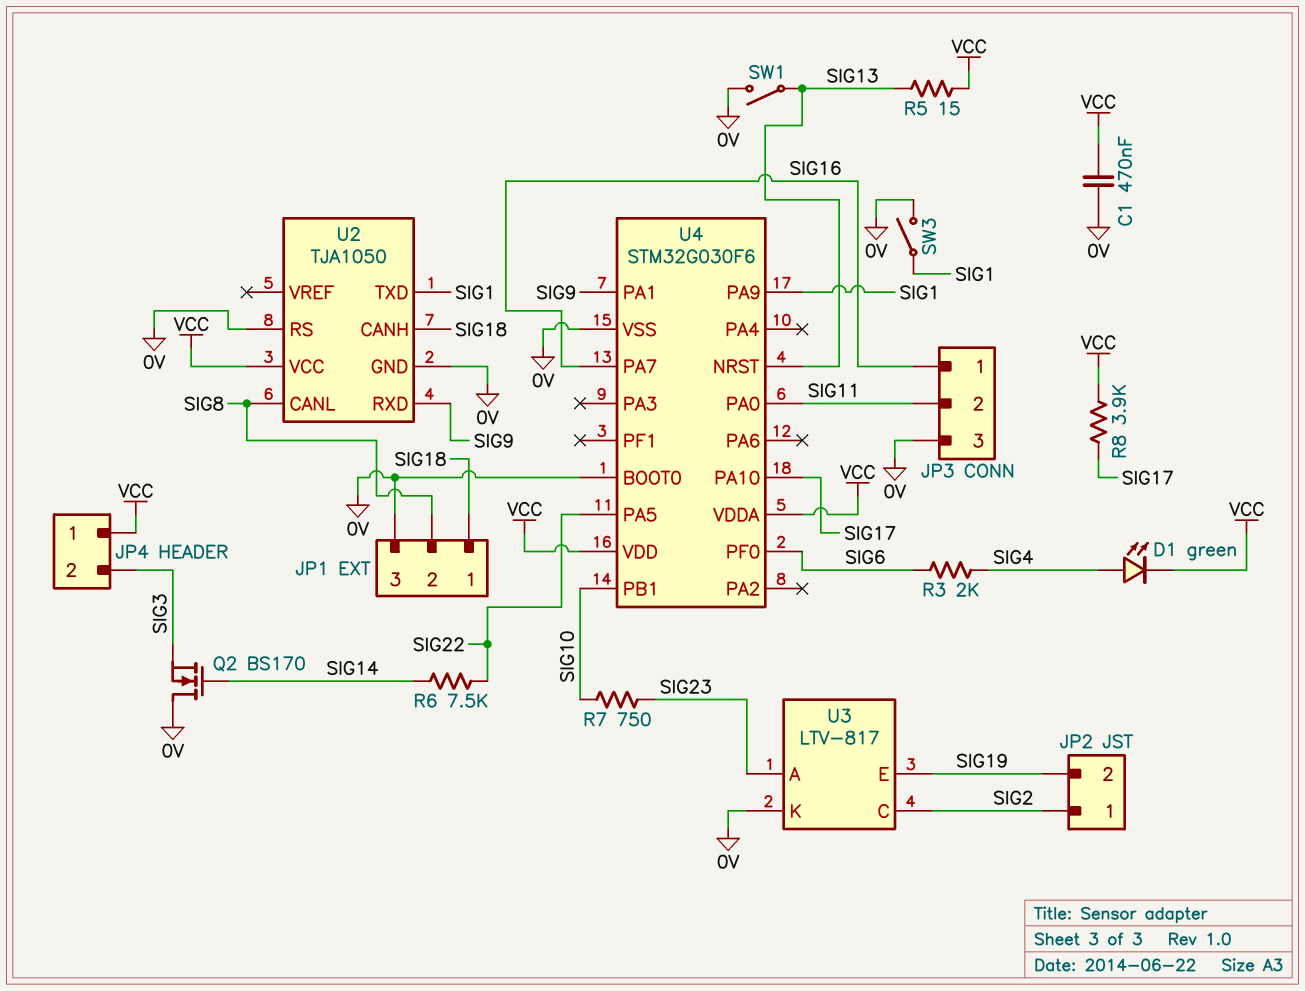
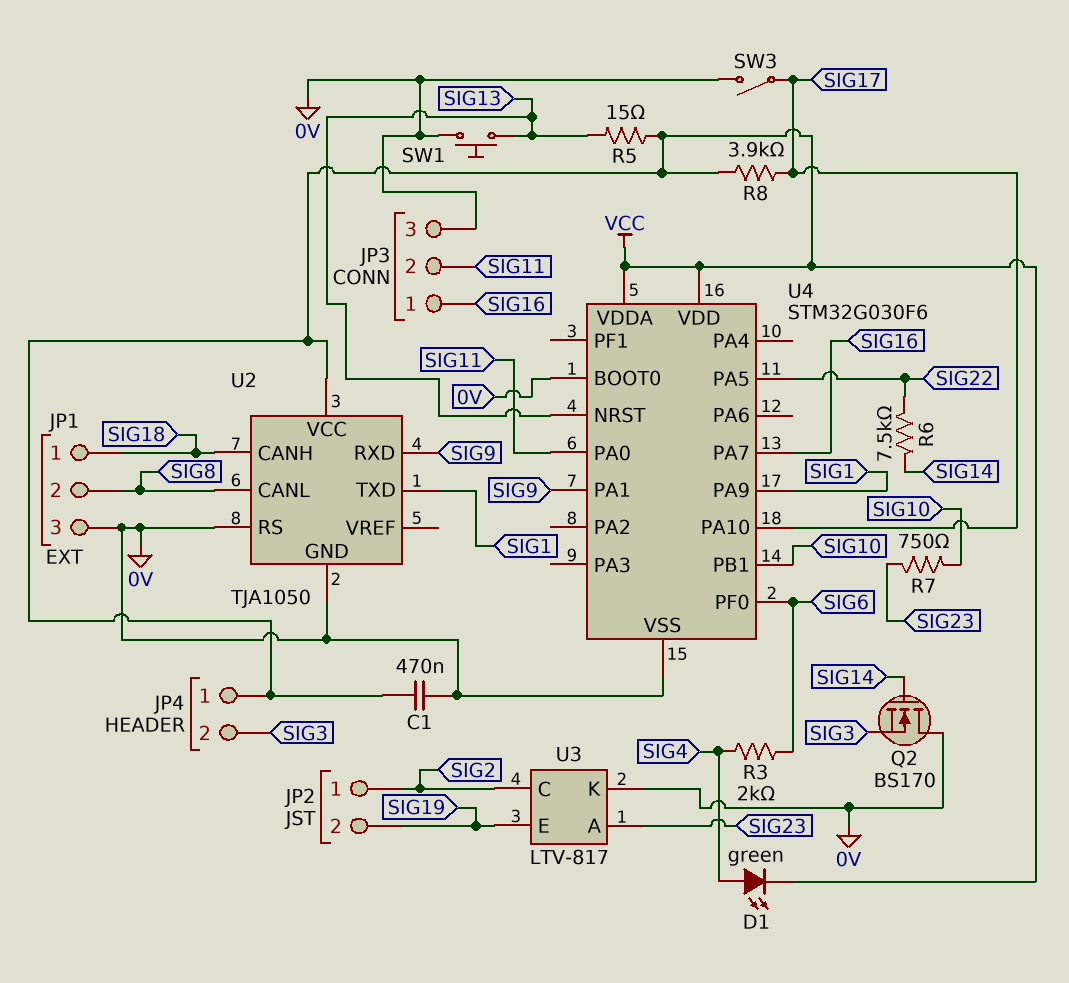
SW1: switch (0V, SIG13) -> button (0V, SIG13)
SW3: switch (0V, SIG1) -> switch (0V, SIG17)

